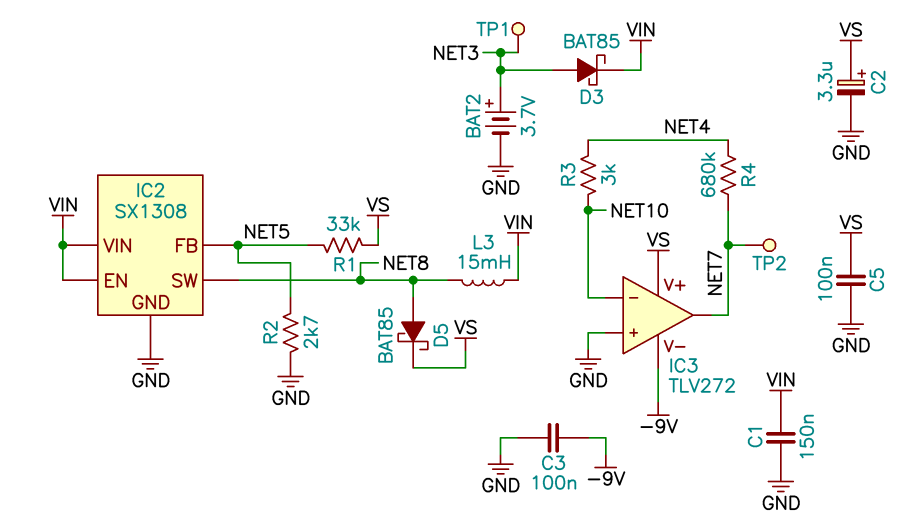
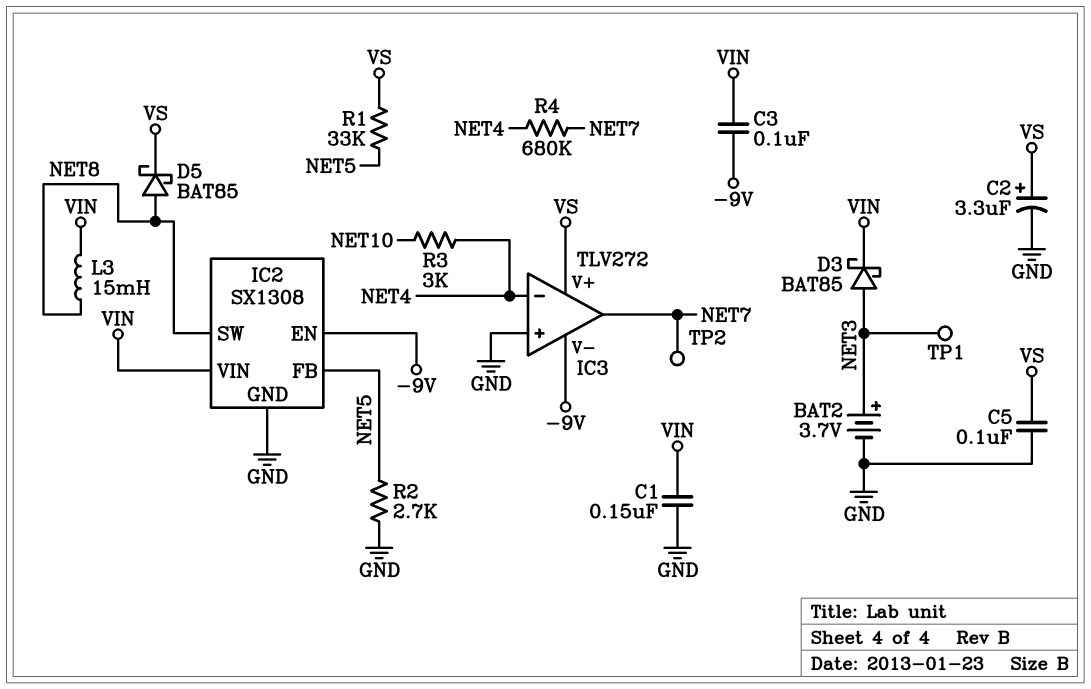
C3: 100nF (-9V, GND) -> 100nF (-9V, VIN)
IC2 pin EN: VIN -> -9V
IC3 pin in-: NET10 -> NET4

